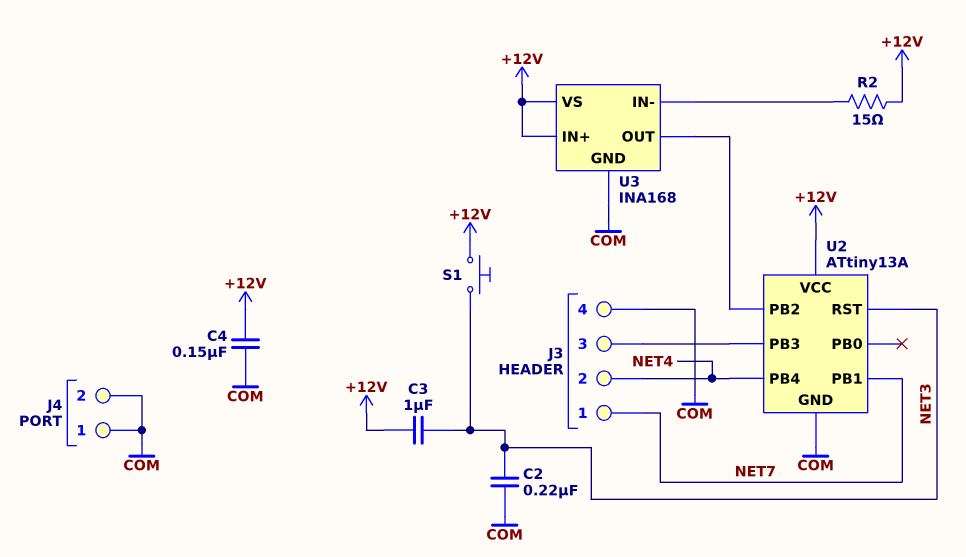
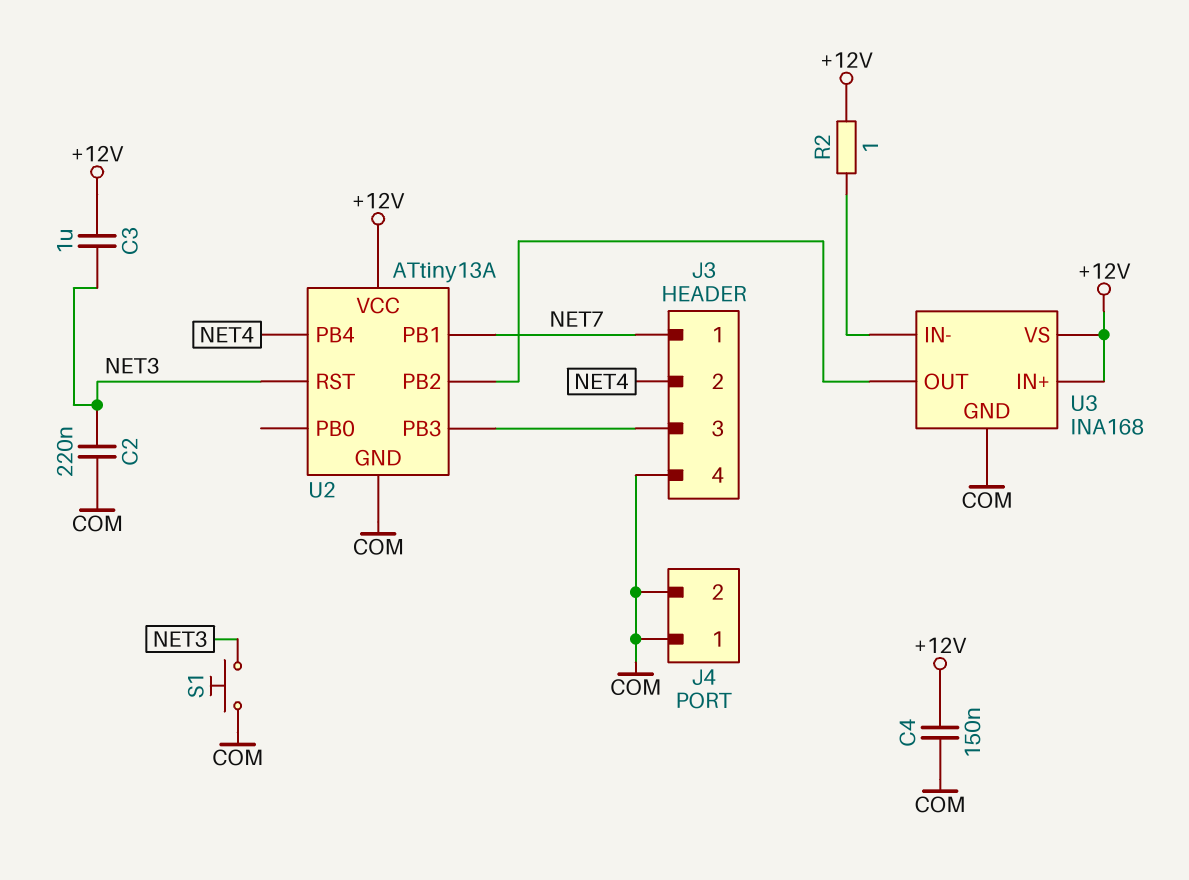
R2: 15 (+12V, U3/IN-) -> 1 (+12V, U3/IN-)
S1: button (+12V, NET3) -> button (COM, NET3)

